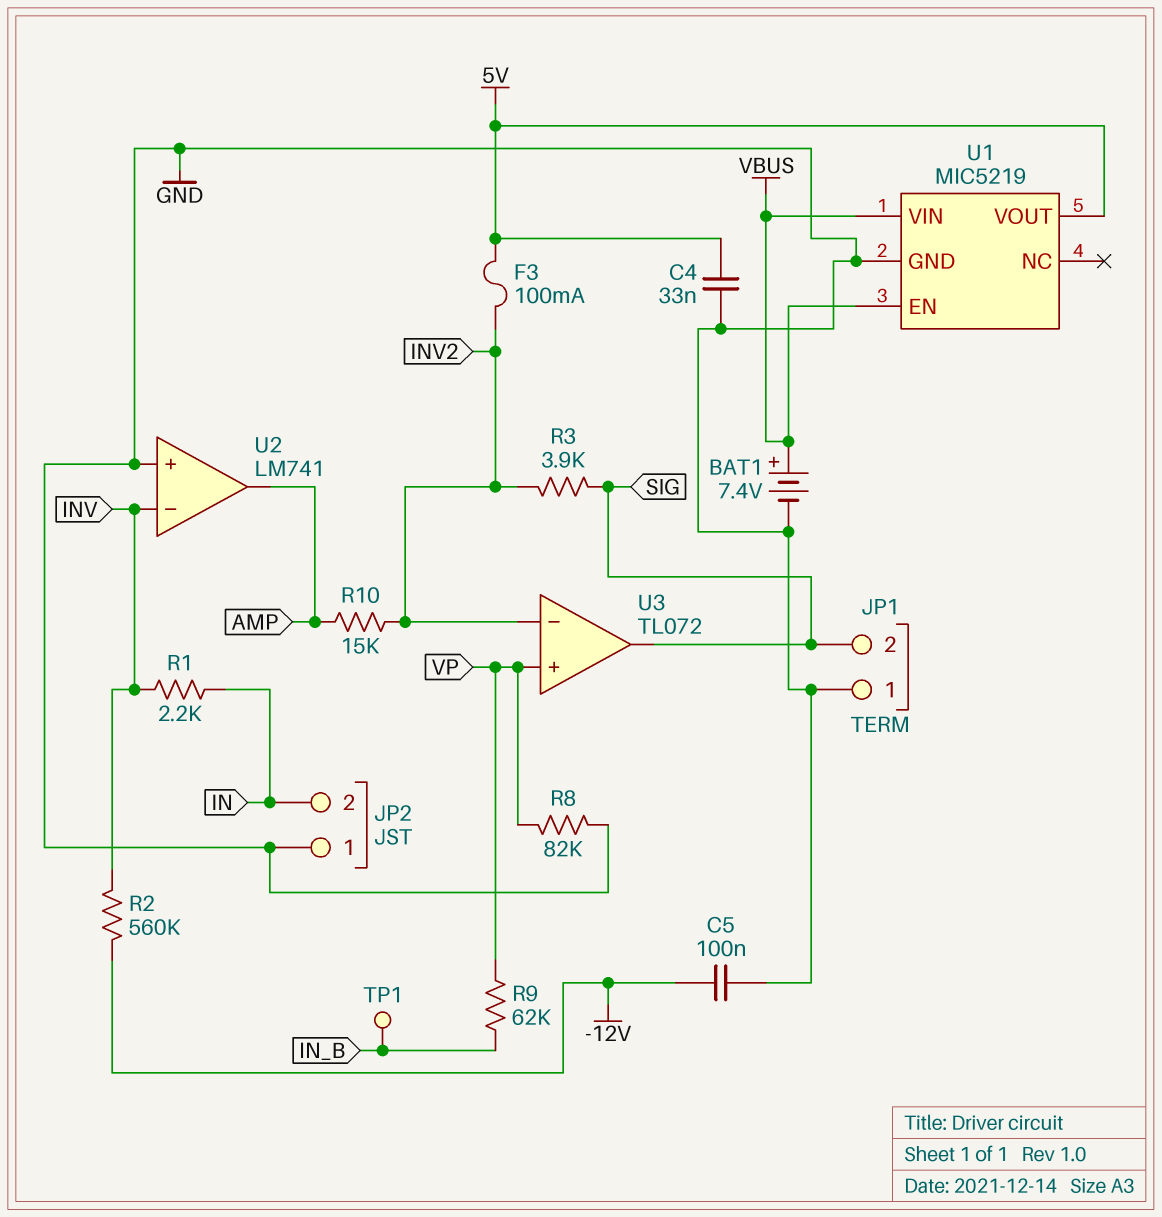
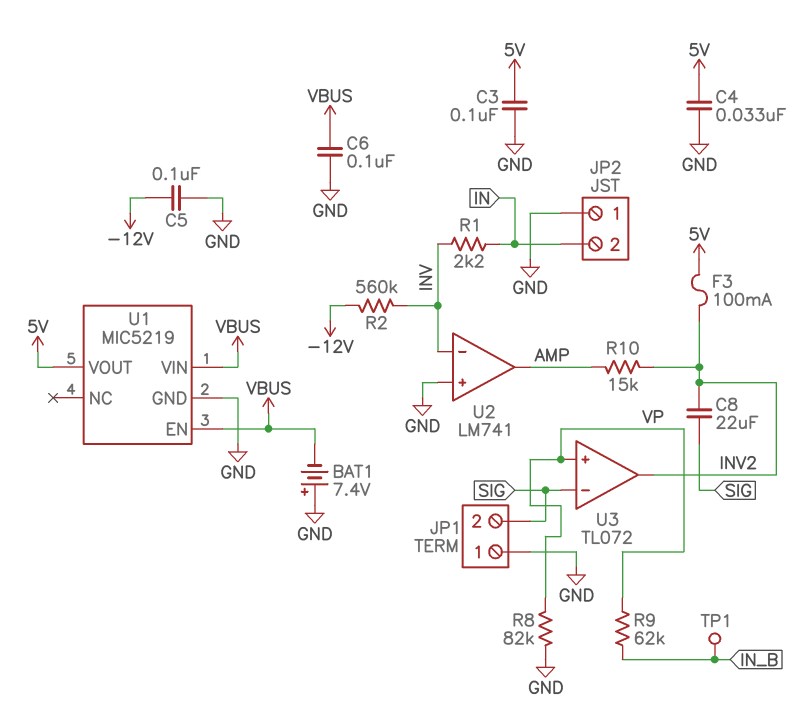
BAT1: 7.4V (plus VBUS, minus GND) -> 7.4V (plus GND, minus VBUS)
C3: none -> 100nF (5V, GND)
C6: none -> 100nF (GND, VBUS)
C8: none -> 22uF (INV2, SIG)
R3: 3.9k (INV2, SIG) -> none
U3 pin in-: INV2 -> SIG
U3 pin out: SIG -> INV2

